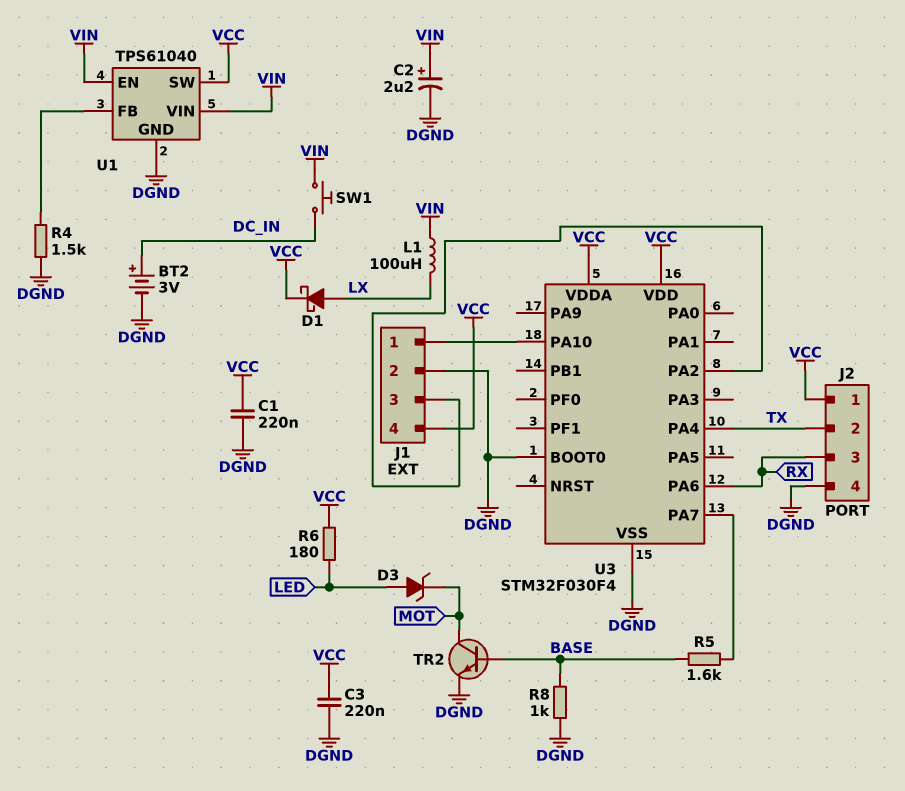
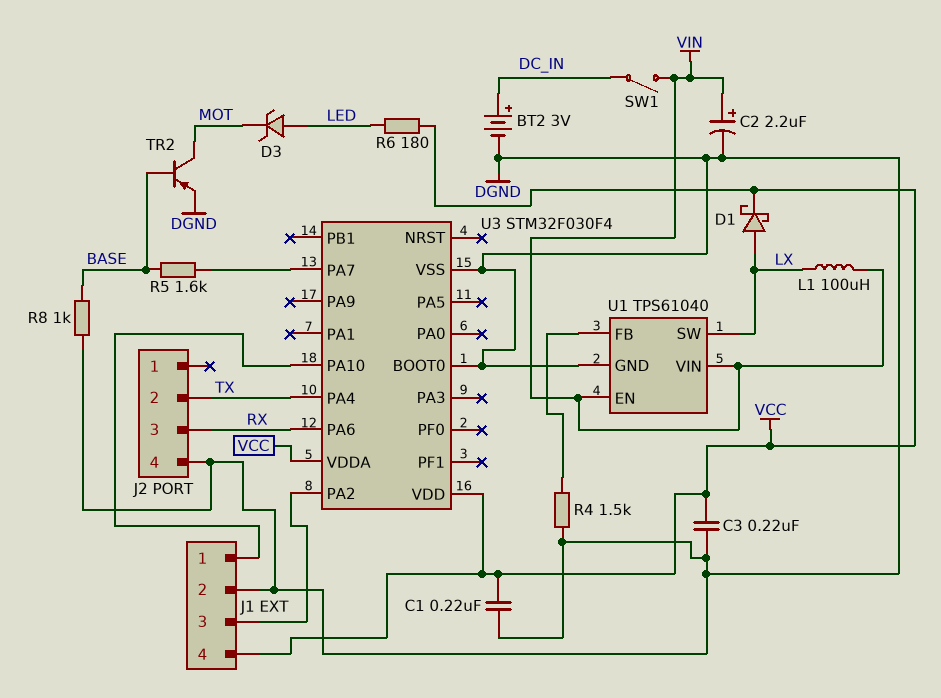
J2 pin 1: VCC -> none
SW1: button (DC_IN, VIN) -> switch (DC_IN, VIN)
TR2: NPN (B BASE, C MOT, E DGND) -> PNP (B BASE, C MOT, E DGND)
U1 pin SW: VCC -> LX

